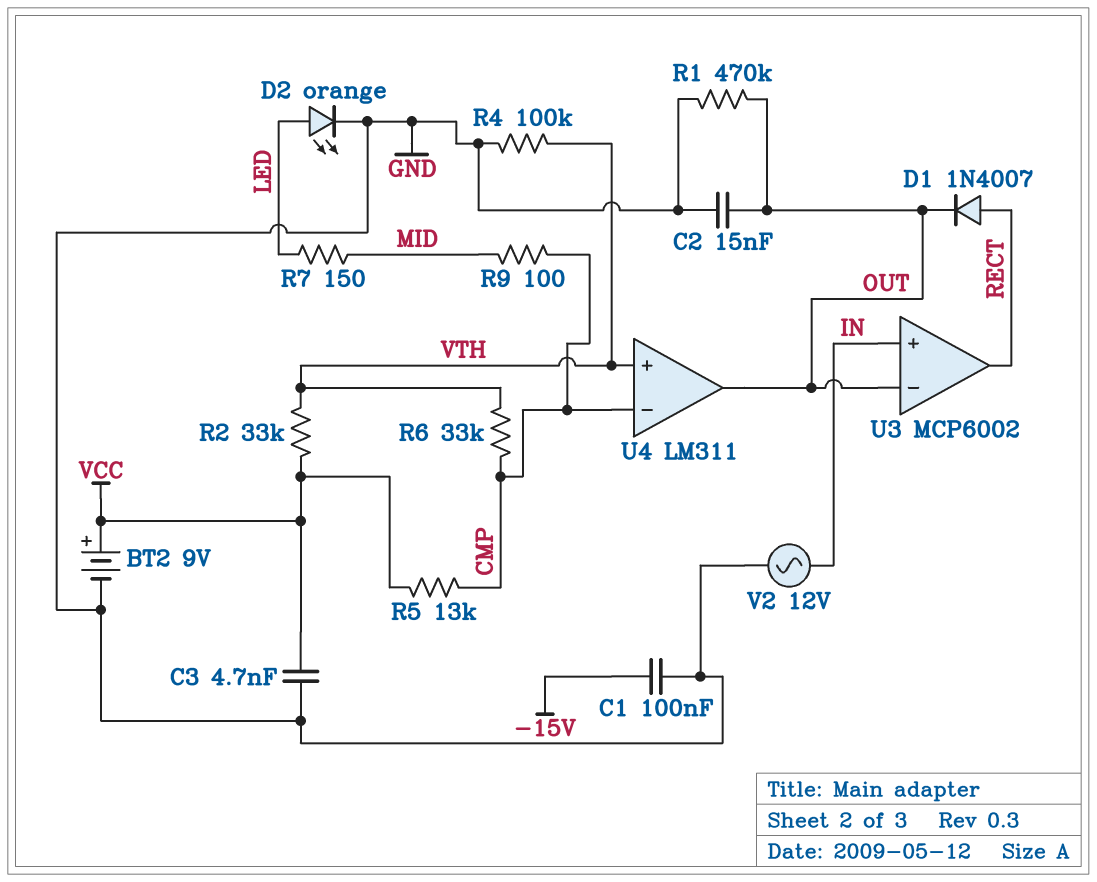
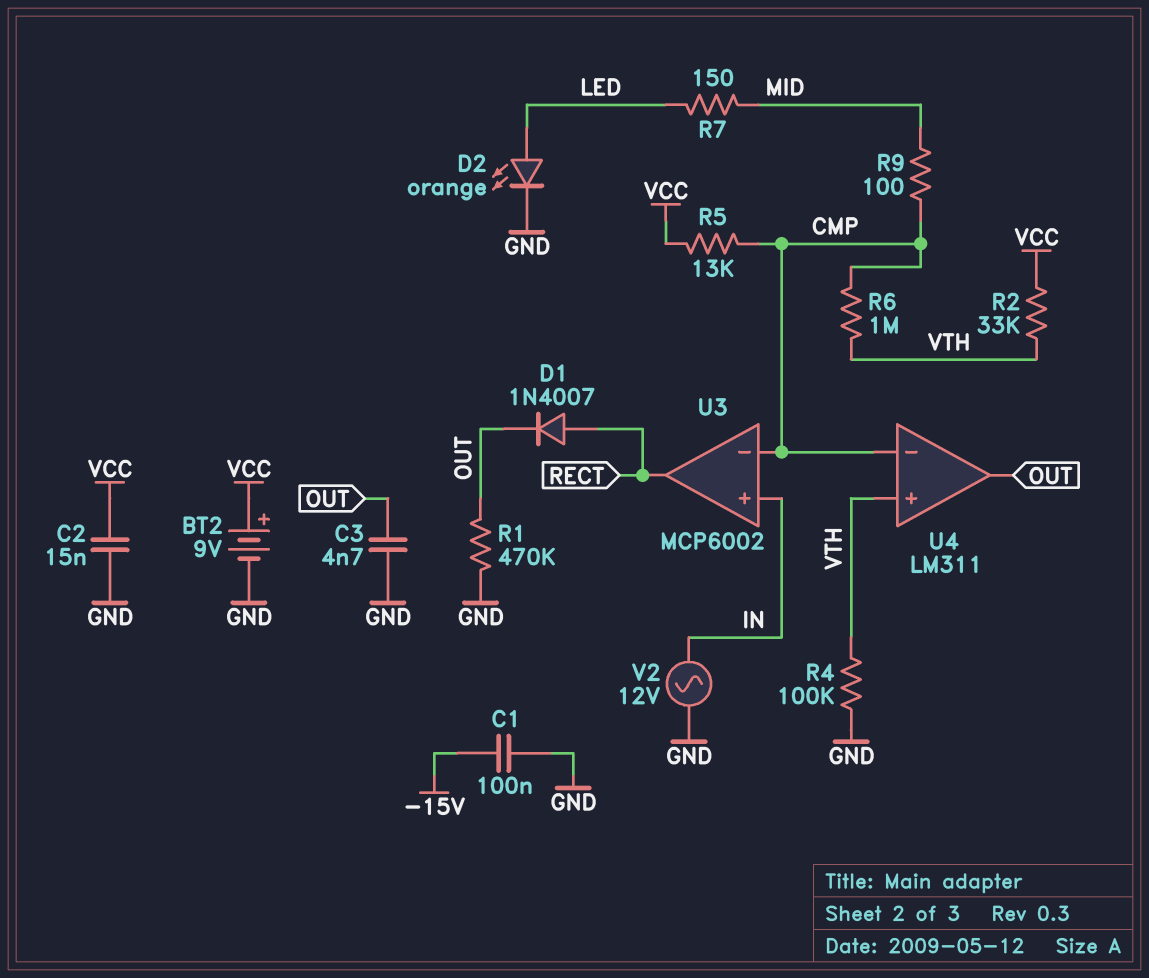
C2: 15nF (GND, OUT) -> 15nF (GND, VCC)
C3: 4.7nF (GND, VCC) -> 4.7nF (GND, OUT)
R6: 33k (CMP, VTH) -> 1M (CMP, VTH)
U3 pin in-: OUT -> CMP

